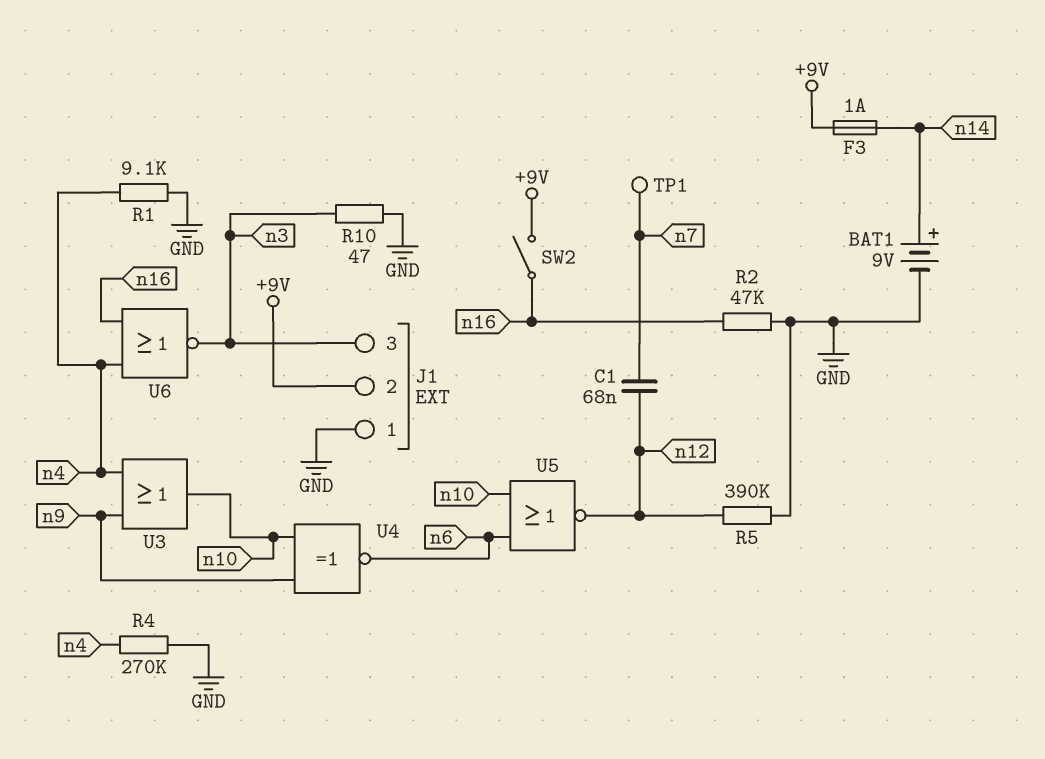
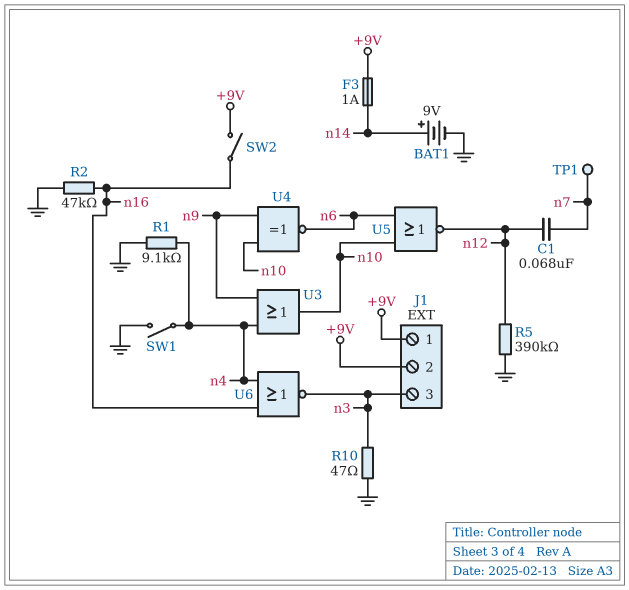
J1 pin 1: GND -> +9V
R4: 270k (GND, n4) -> none
SW1: none -> switch (GND, n4)

